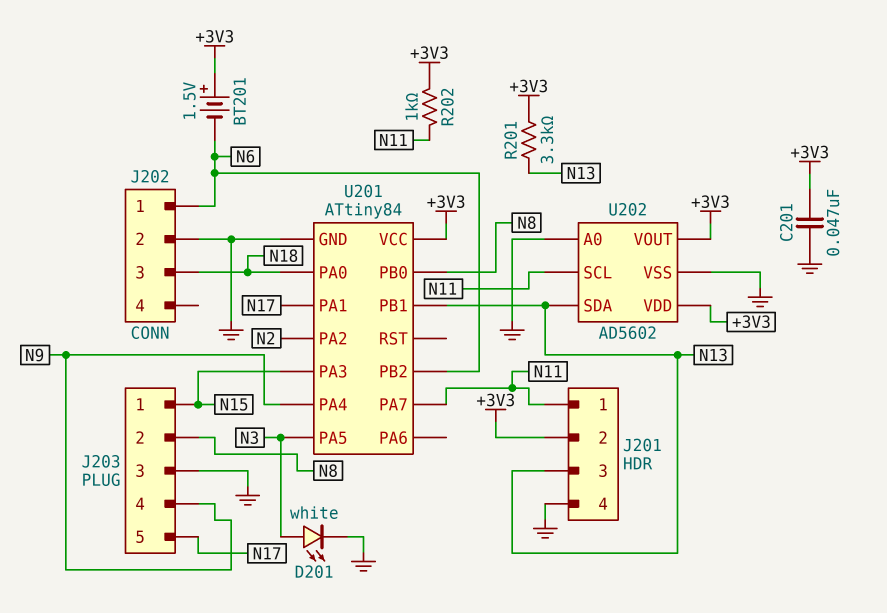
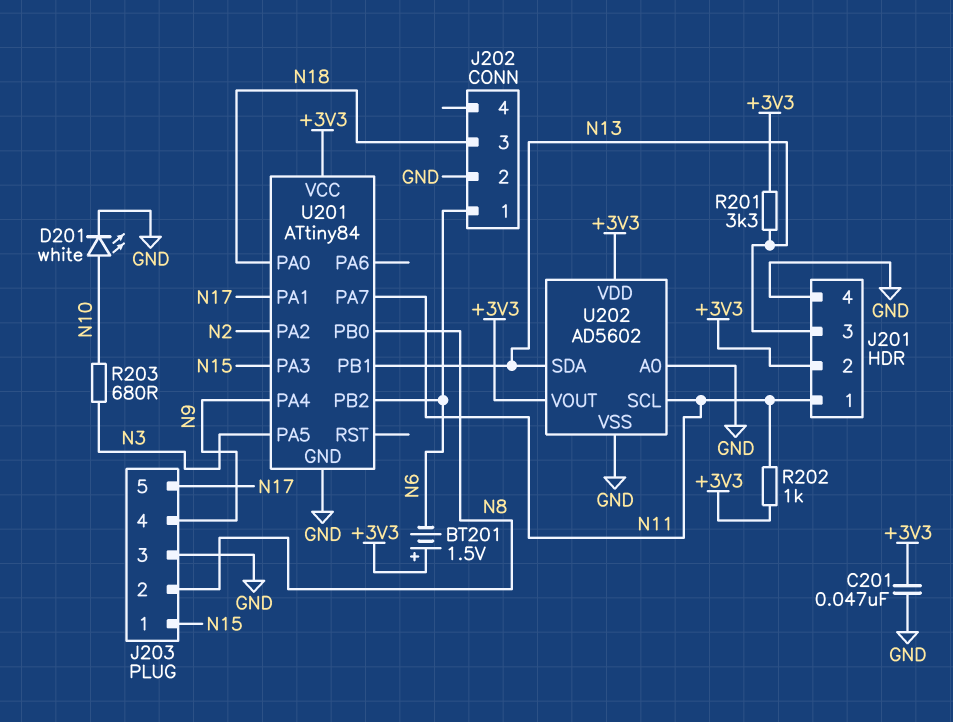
D201: LED white (A N3, K GND) -> LED white (A N10, K GND)
R203: none -> 680 (N3, N10)

